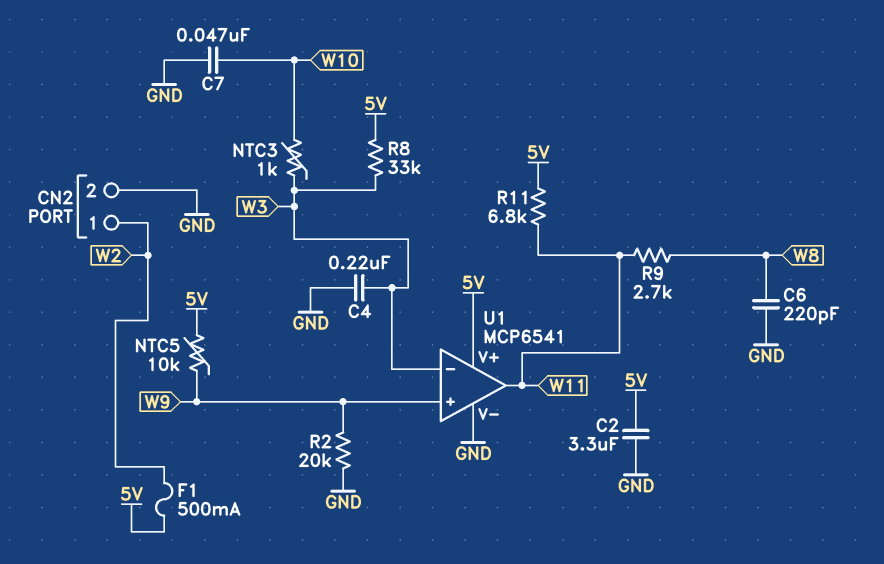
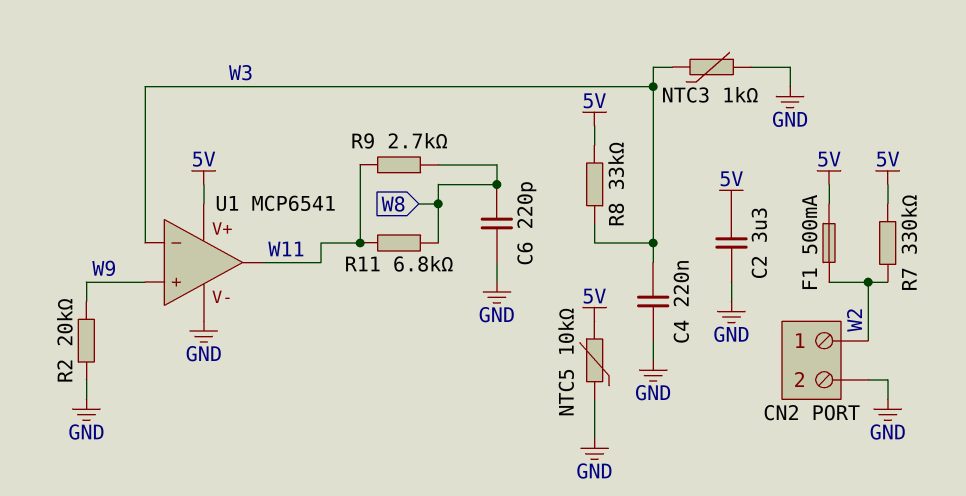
C7: 47nF (GND, W10) -> none
NTC3: 1k (W3, W10) -> 1k (GND, W3)
NTC5: 10k (5V, W9) -> 10k (5V, GND)
R7: none -> 330k (5V, W2)
R11: 6.8k (5V, W11) -> 6.8k (W8, W11)

